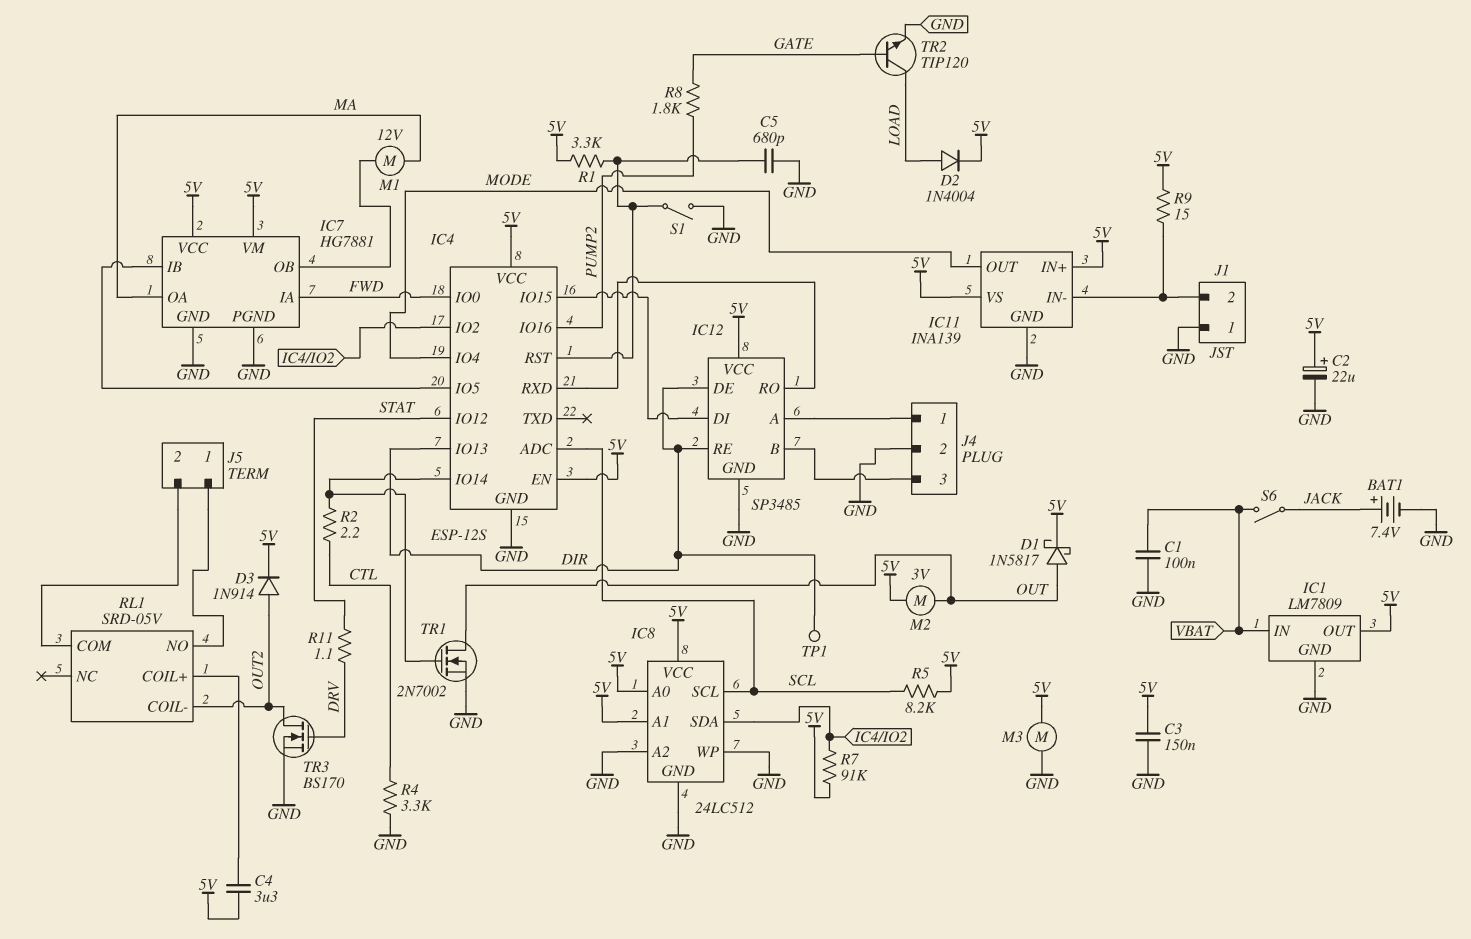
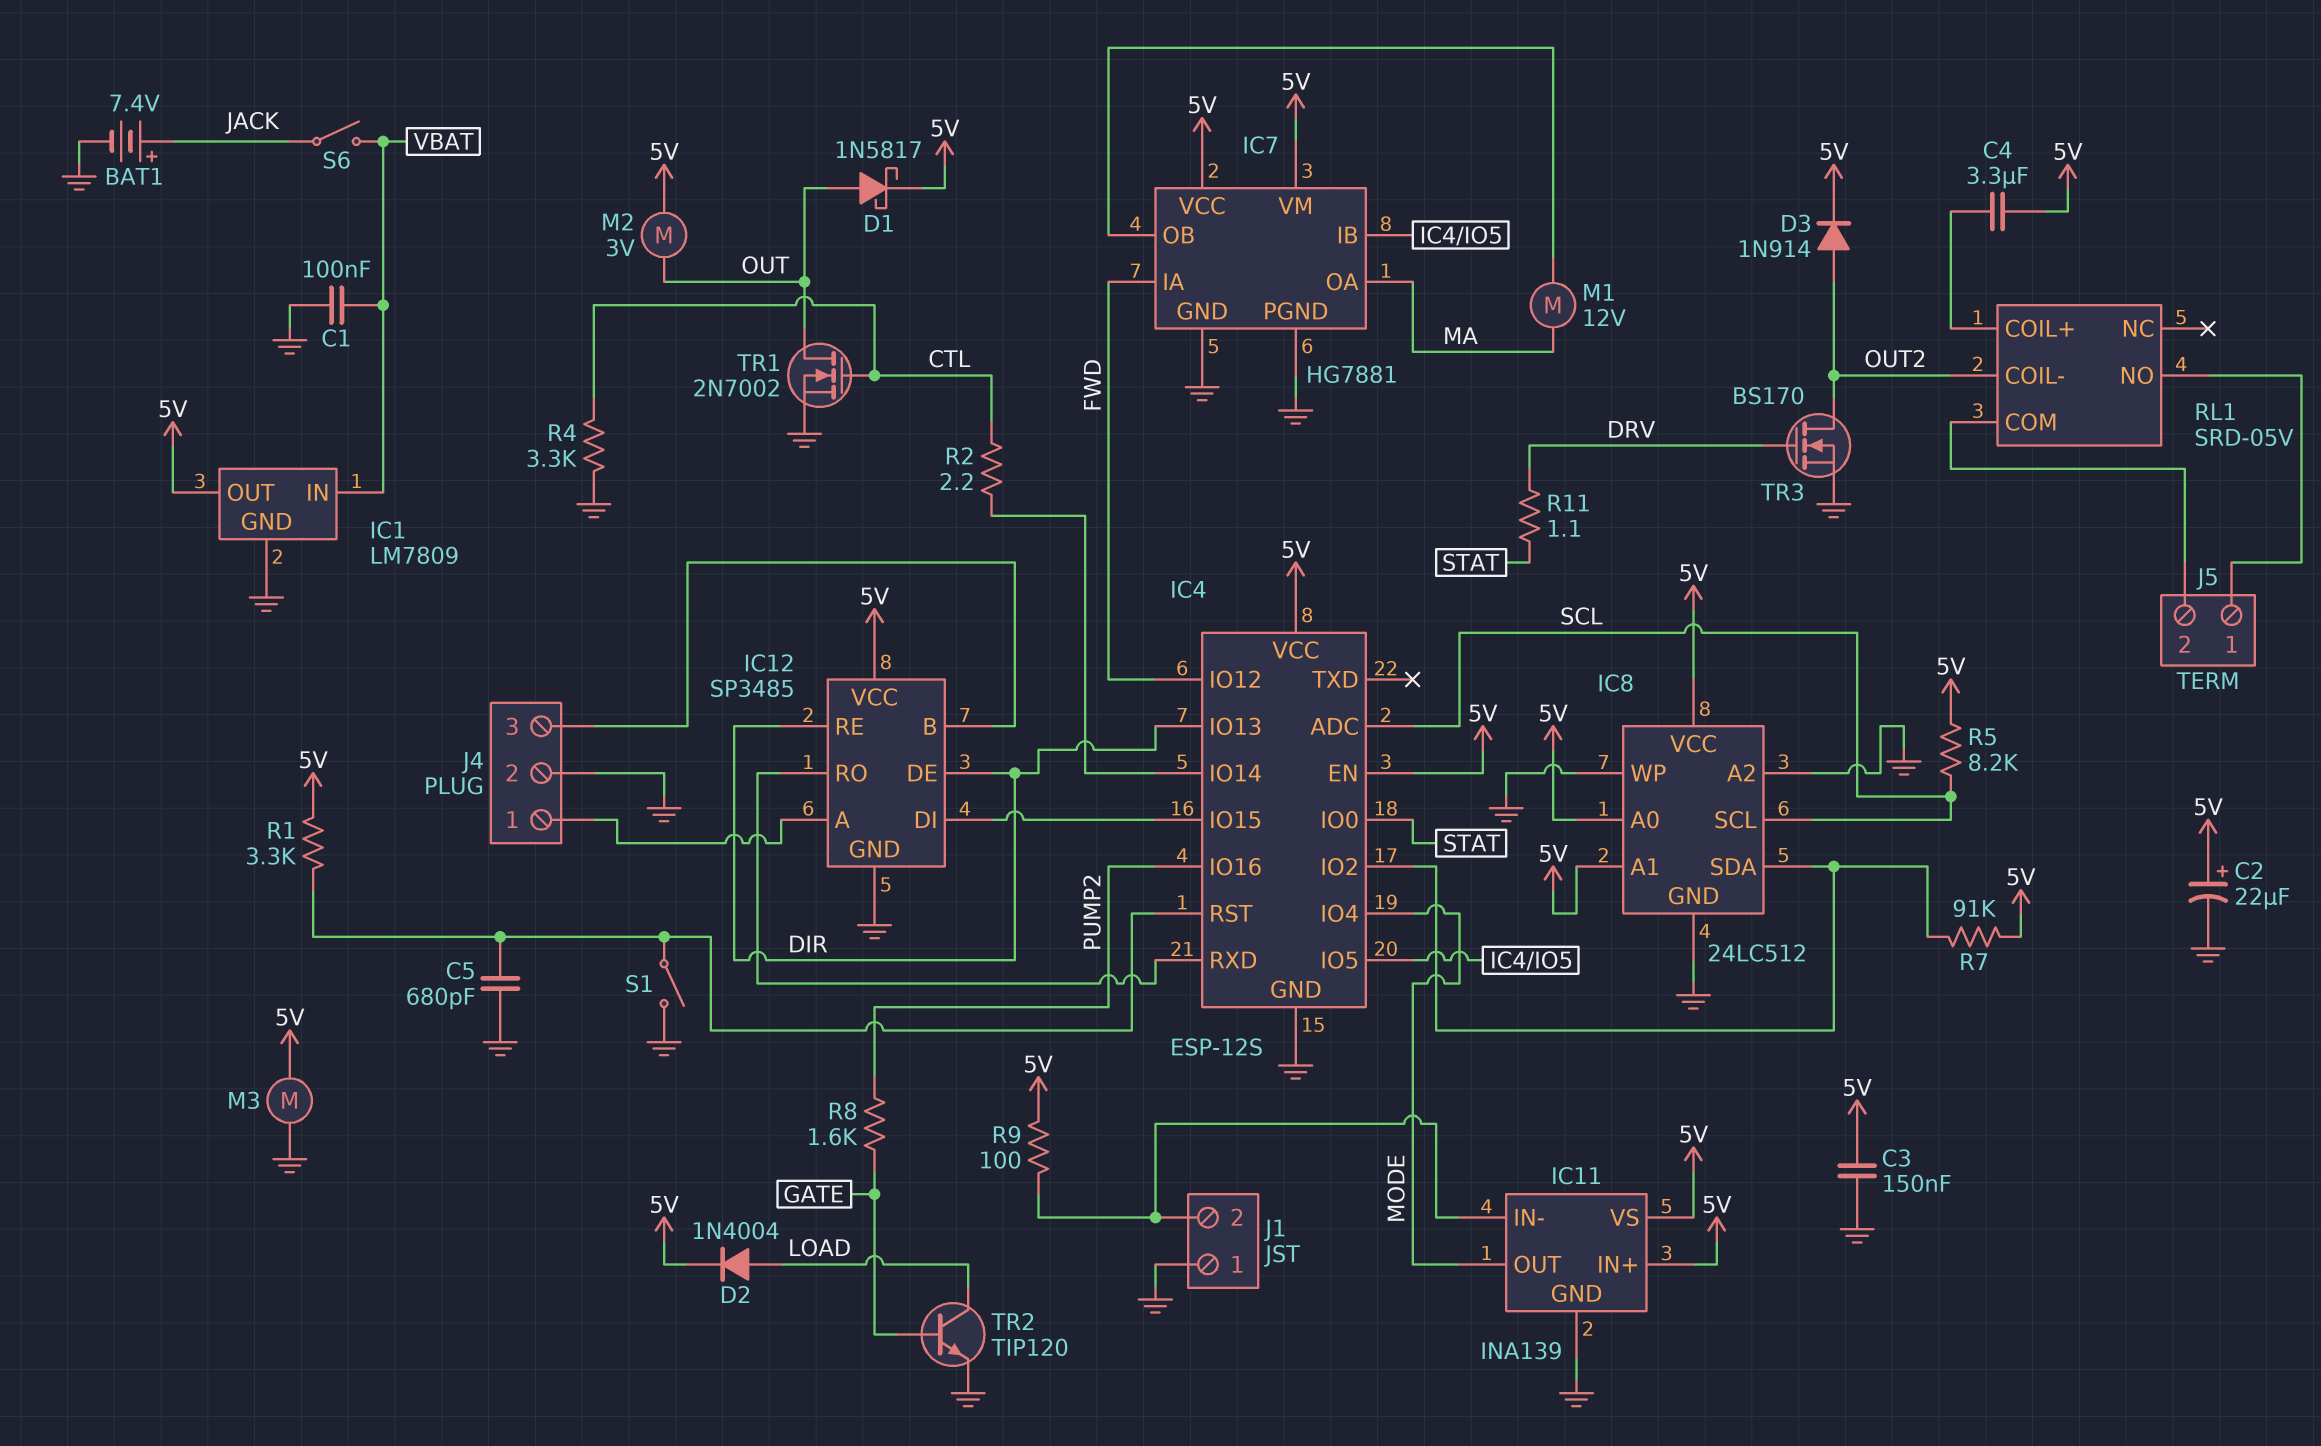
IC4 pin IO0: FWD -> STAT
IC4 pin IO12: STAT -> FWD
R8: 1.8k (GATE, PUMP2) -> 1.6k (GATE, PUMP2)
R9: 15 (5V, IC11/IN-) -> 100 (5V, IC11/IN-)
TP1: test point (DIR) -> none
TR1: NMOS 2N7002 (G IC4/IO14, D OUT, S GND) -> NMOS 2N7002 (G CTL, D OUT, S GND)

